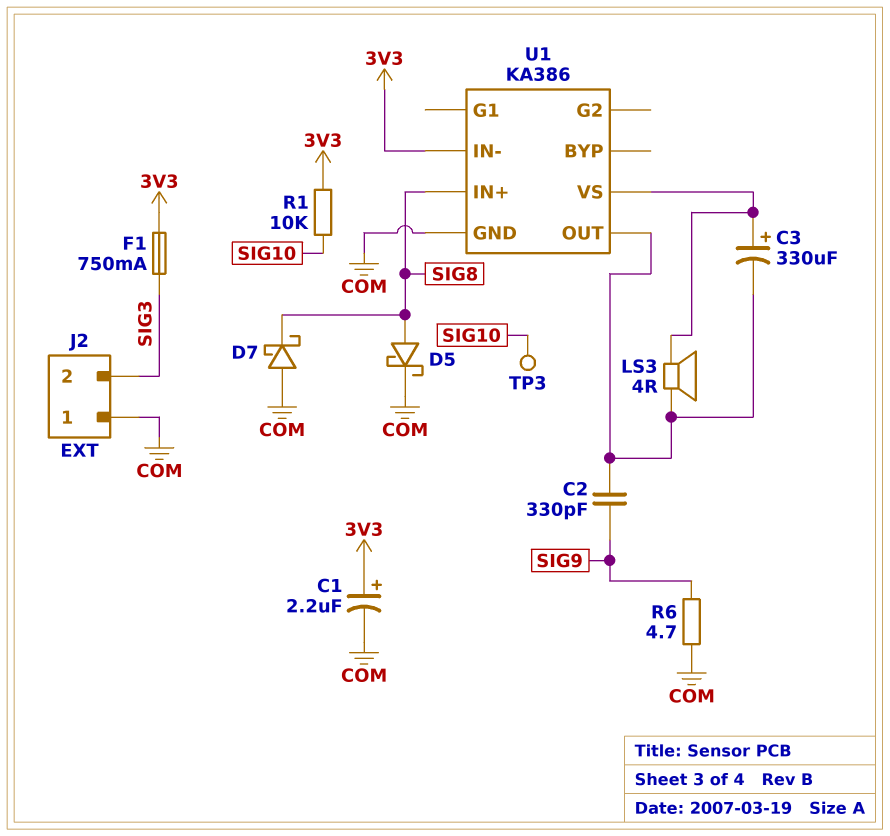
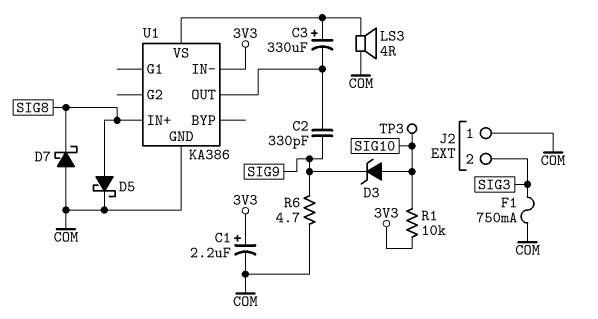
D3: none -> zener (A SIG10, K SIG9)
F1: 750mA (3V3, SIG3) -> 750mA (COM, SIG3)
LS3: speaker 4R (U1/OUT, U1/VS) -> speaker 4R (COM, U1/VS)

